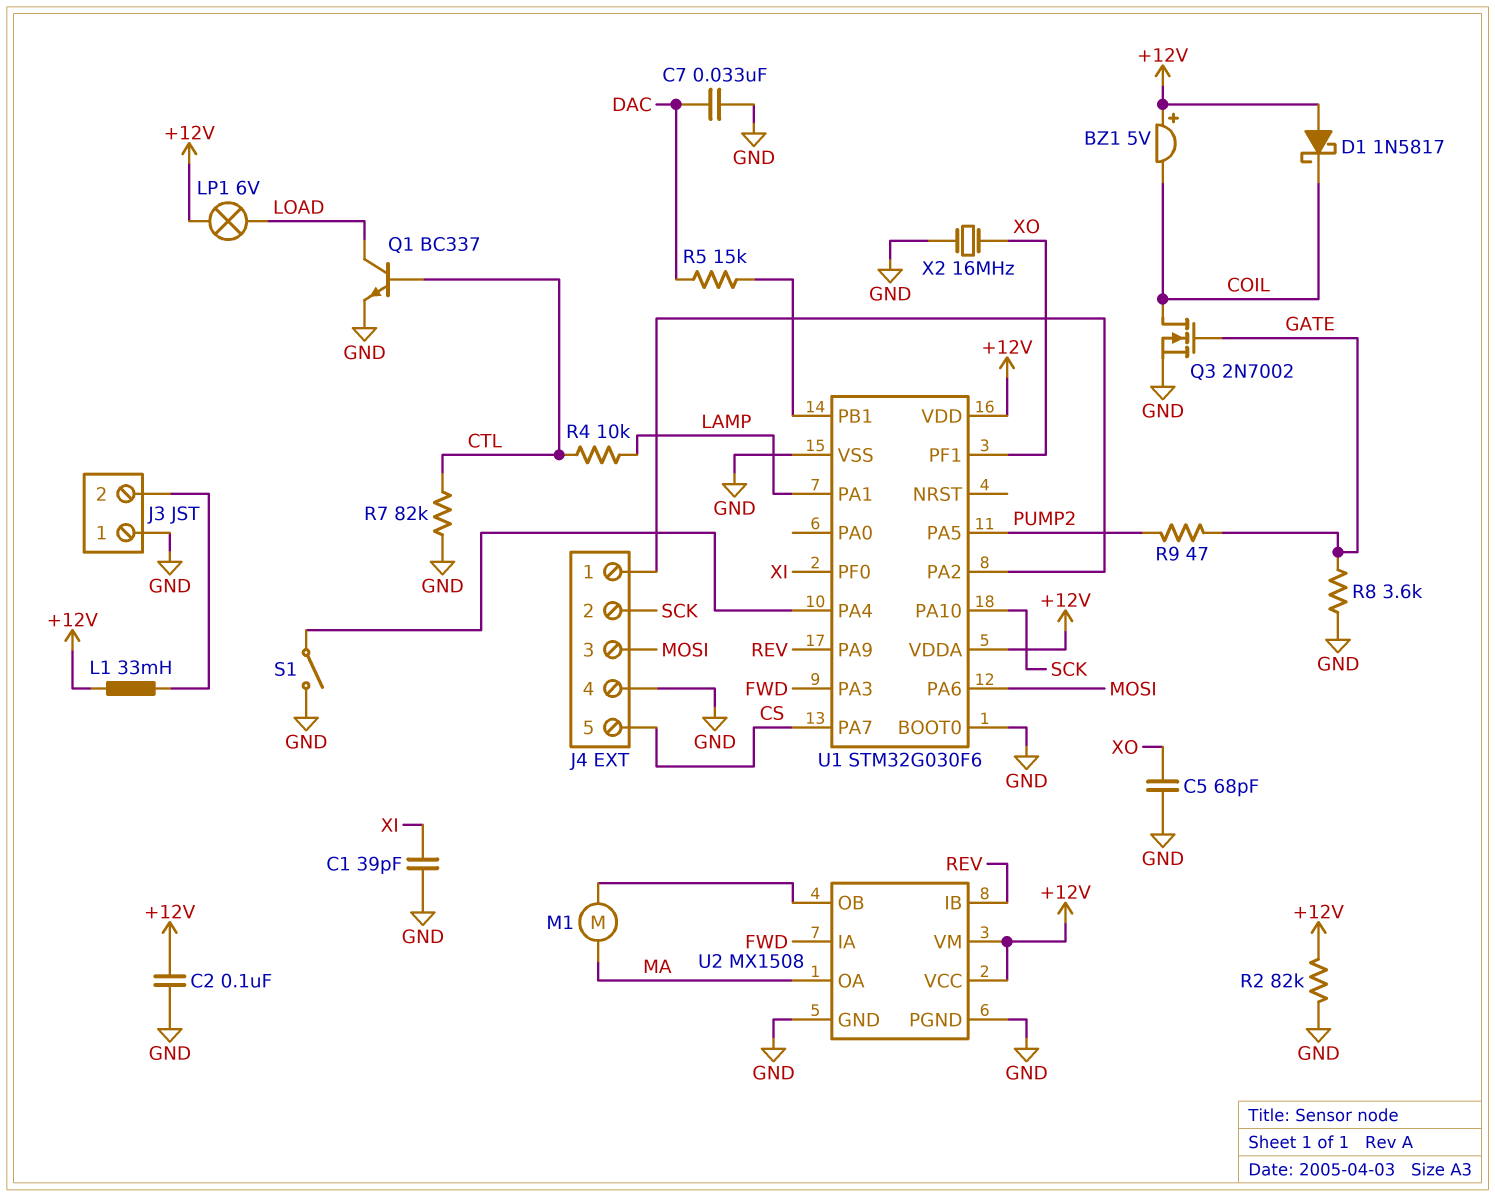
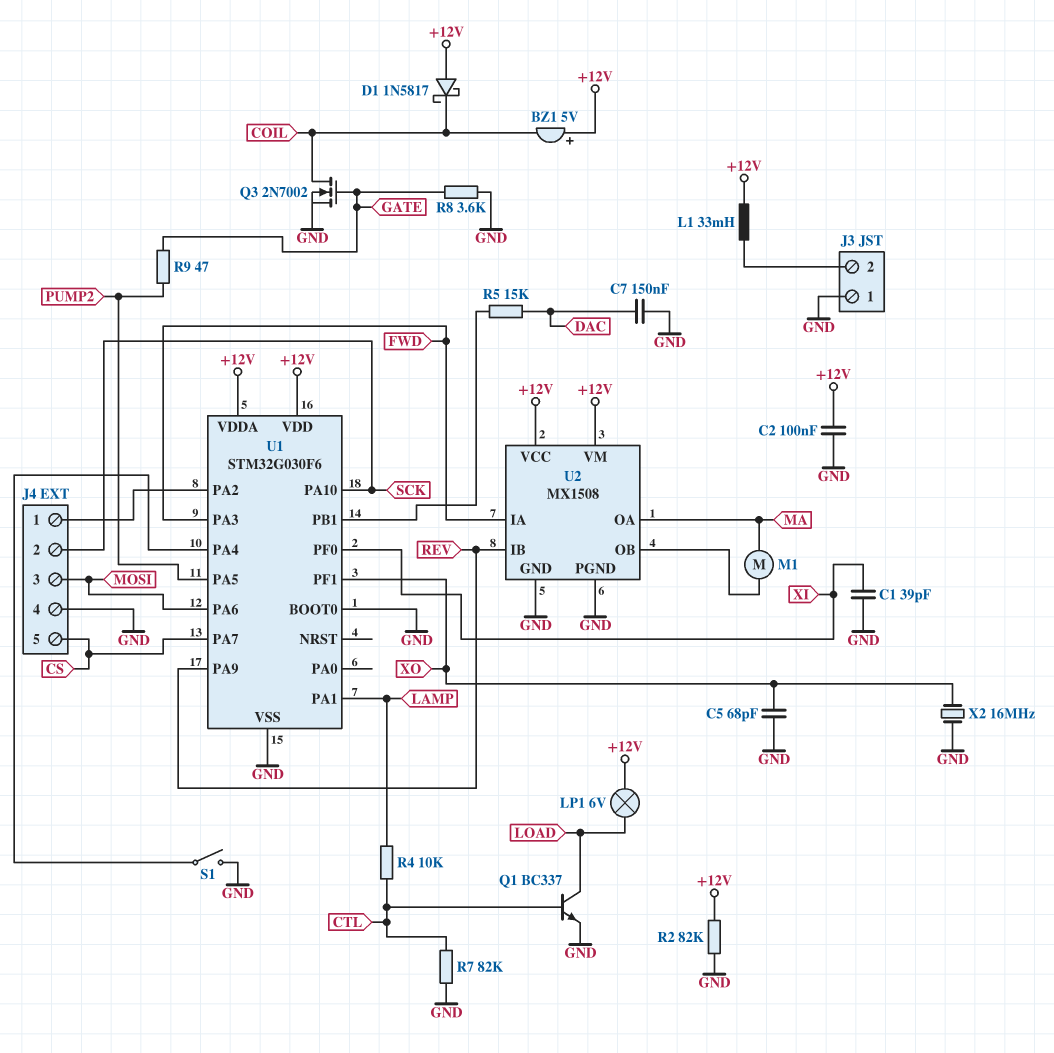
C7: 33nF (DAC, GND) -> 150nF (DAC, GND)

